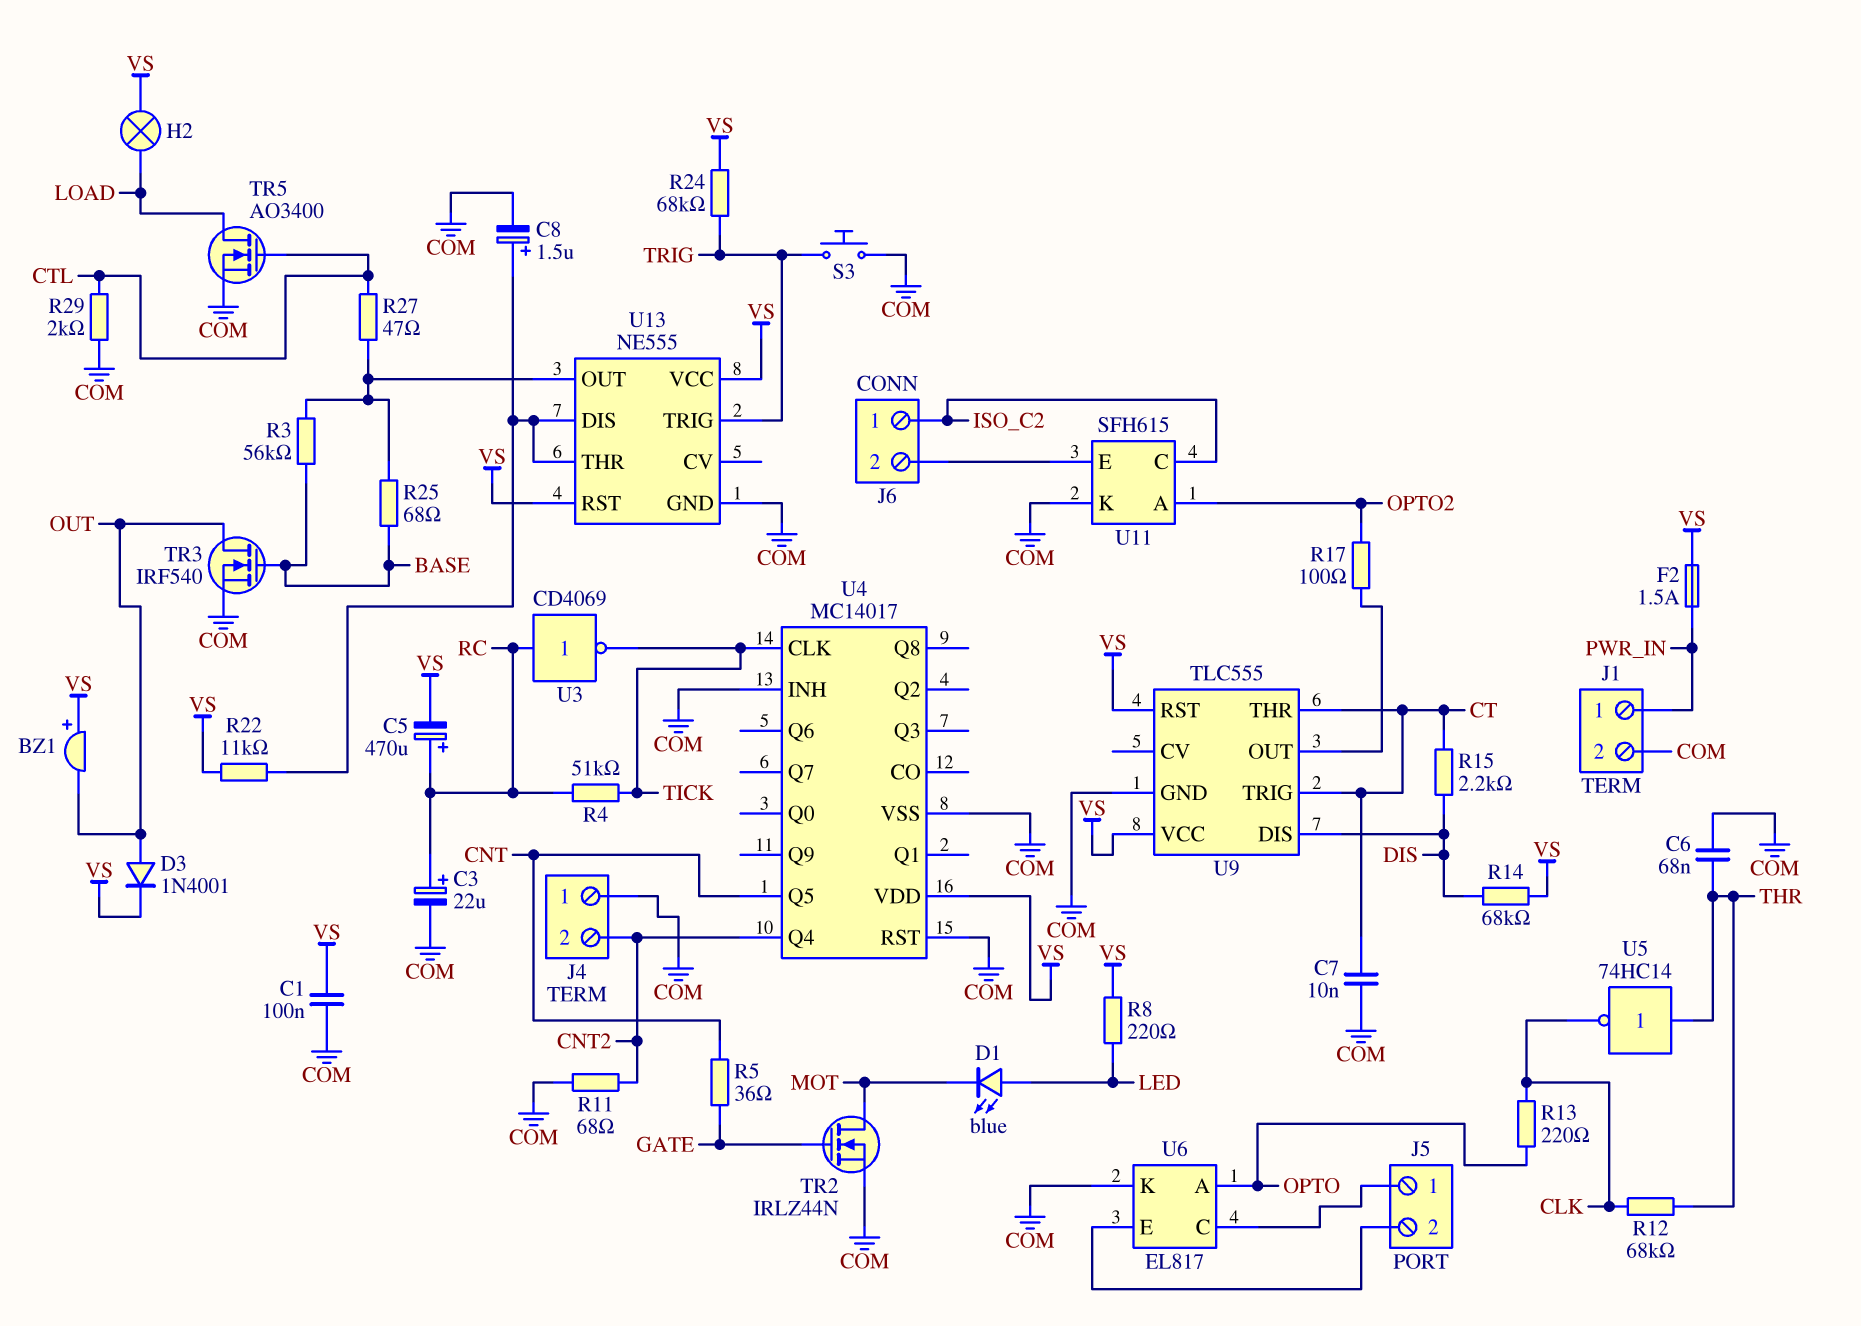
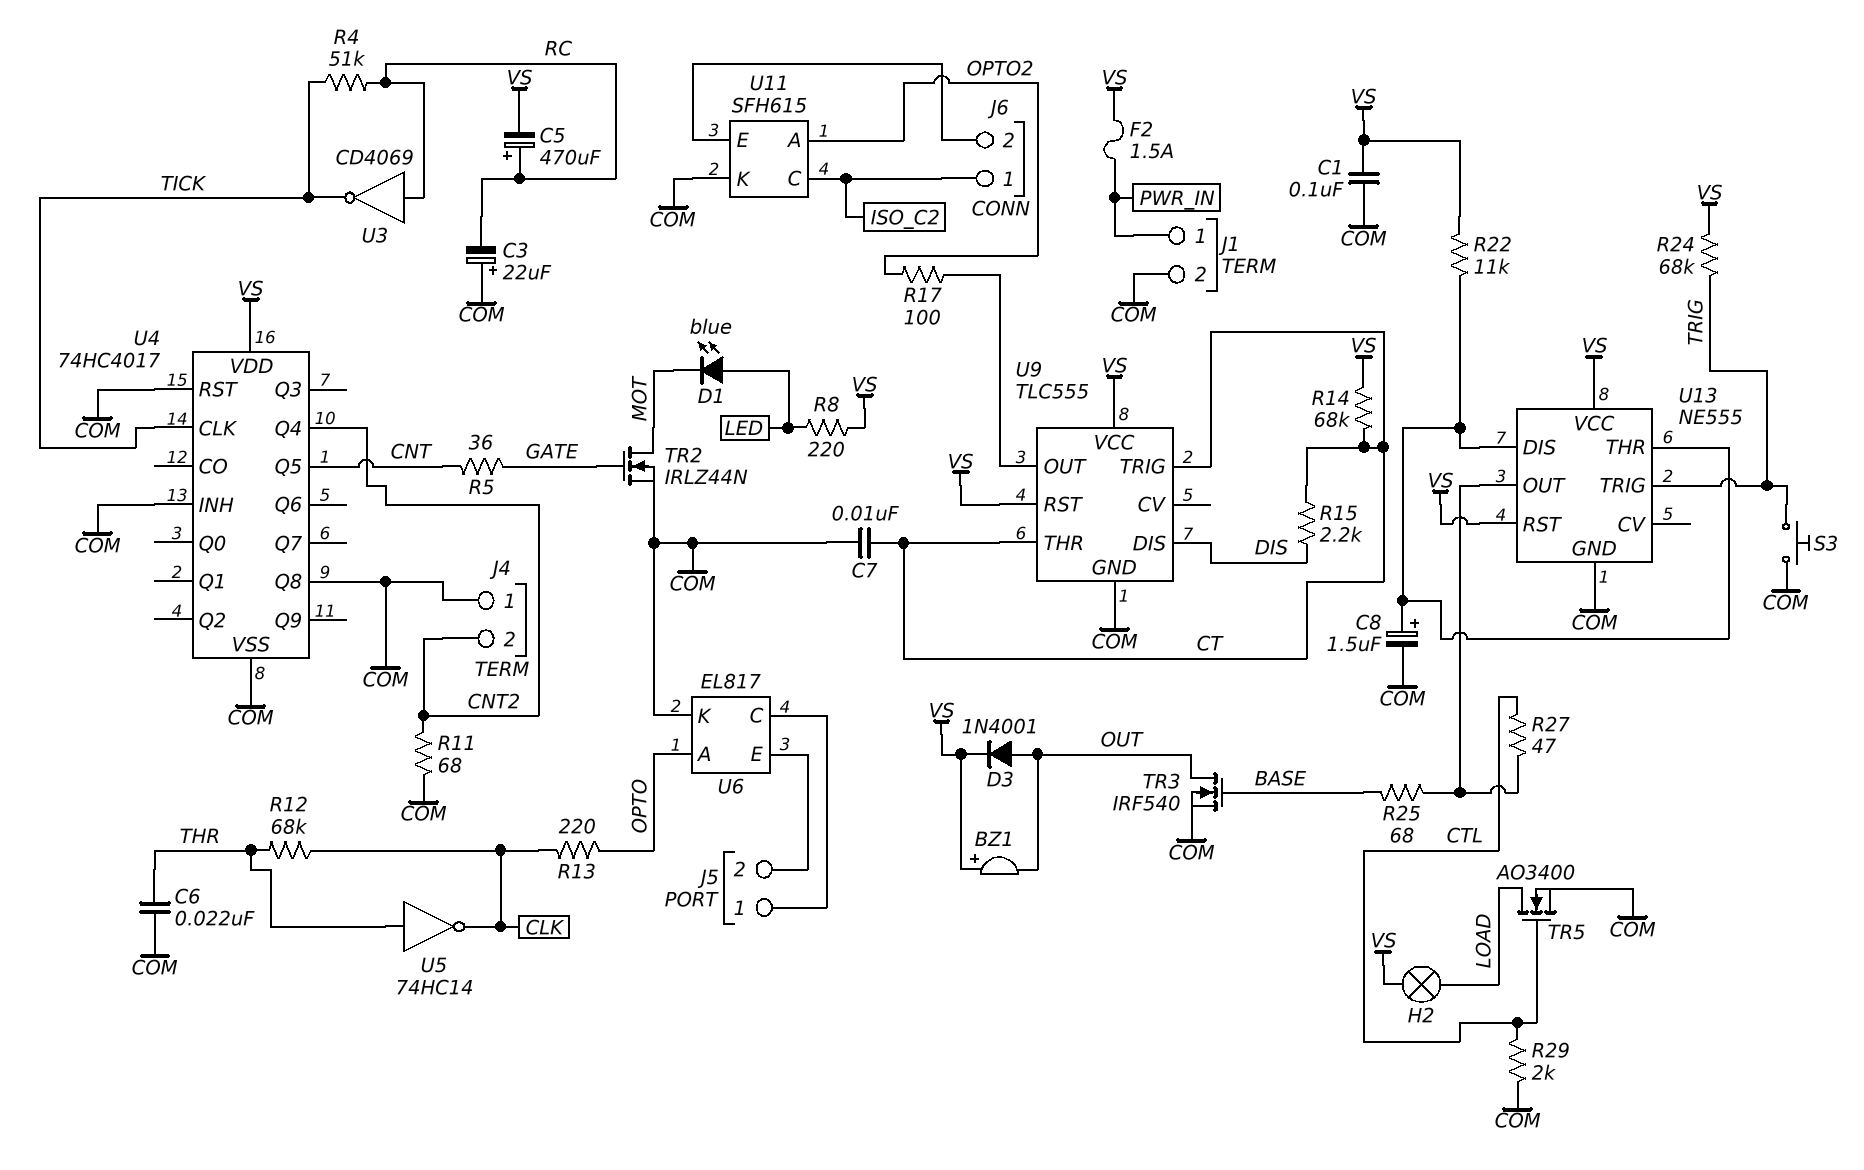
C3: 22uF (plus RC, minus COM) -> 22uF (plus COM, minus RC)
C6: 68nF (COM, THR) -> 22nF (COM, THR)
R3: 56k (BASE, U13/OUT) -> none
R14: 68k (DIS, VS) -> 68k (CT, VS)
U4: MC14017 -> 74HC4017
U4 pin Q8: none -> COM

